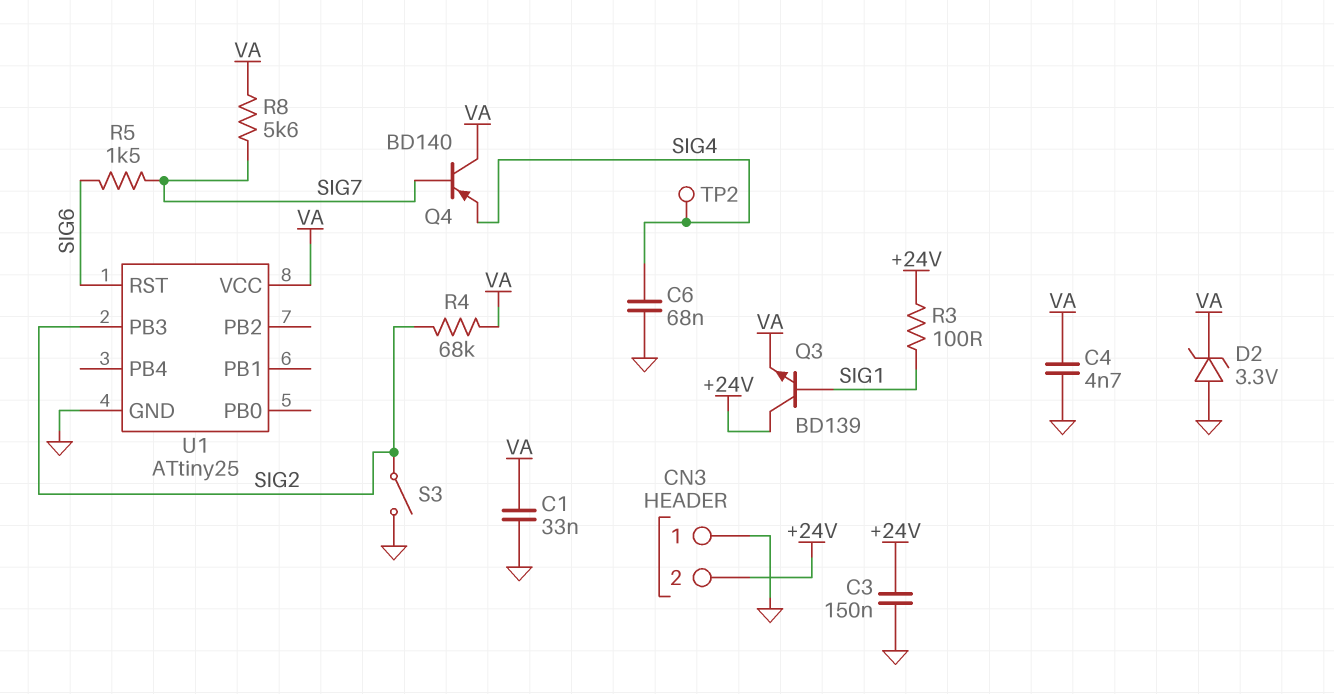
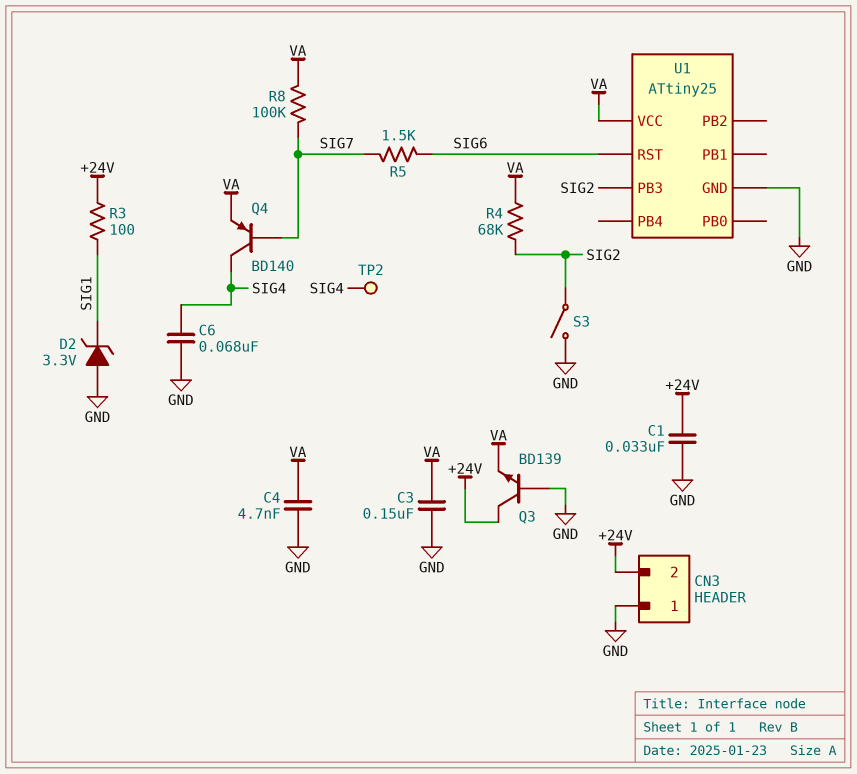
C1: 33nF (GND, VA) -> 33nF (+24V, GND)
C3: 150nF (+24V, GND) -> 150nF (GND, VA)
D2: zener 3.3V (A GND, K VA) -> zener 3.3V (A GND, K SIG1)
Q3: NPN BD139 (B SIG1, C +24V, E VA) -> NPN BD139 (B GND, C +24V, E VA)
Q4: PNP BD140 (B SIG7, C VA, E SIG4) -> PNP BD140 (B SIG7, C SIG4, E VA)
R8: 5.6k (SIG7, VA) -> 100k (SIG7, VA)

